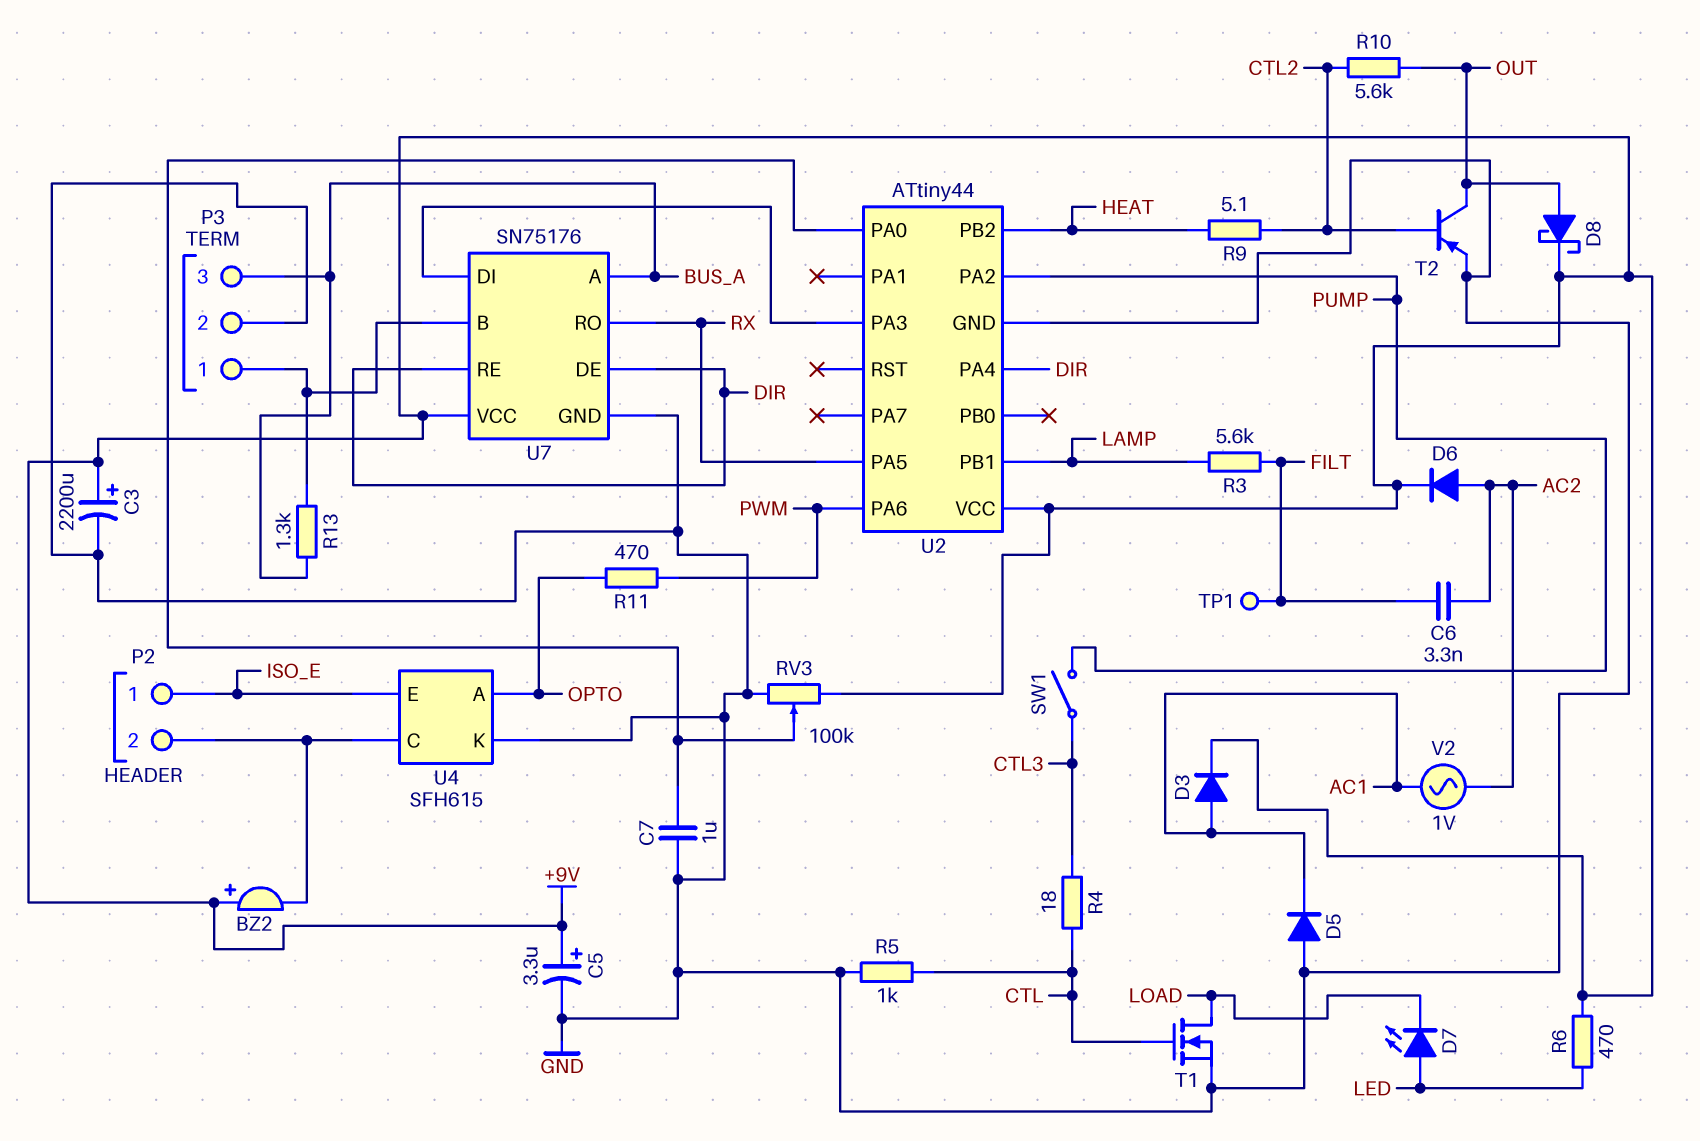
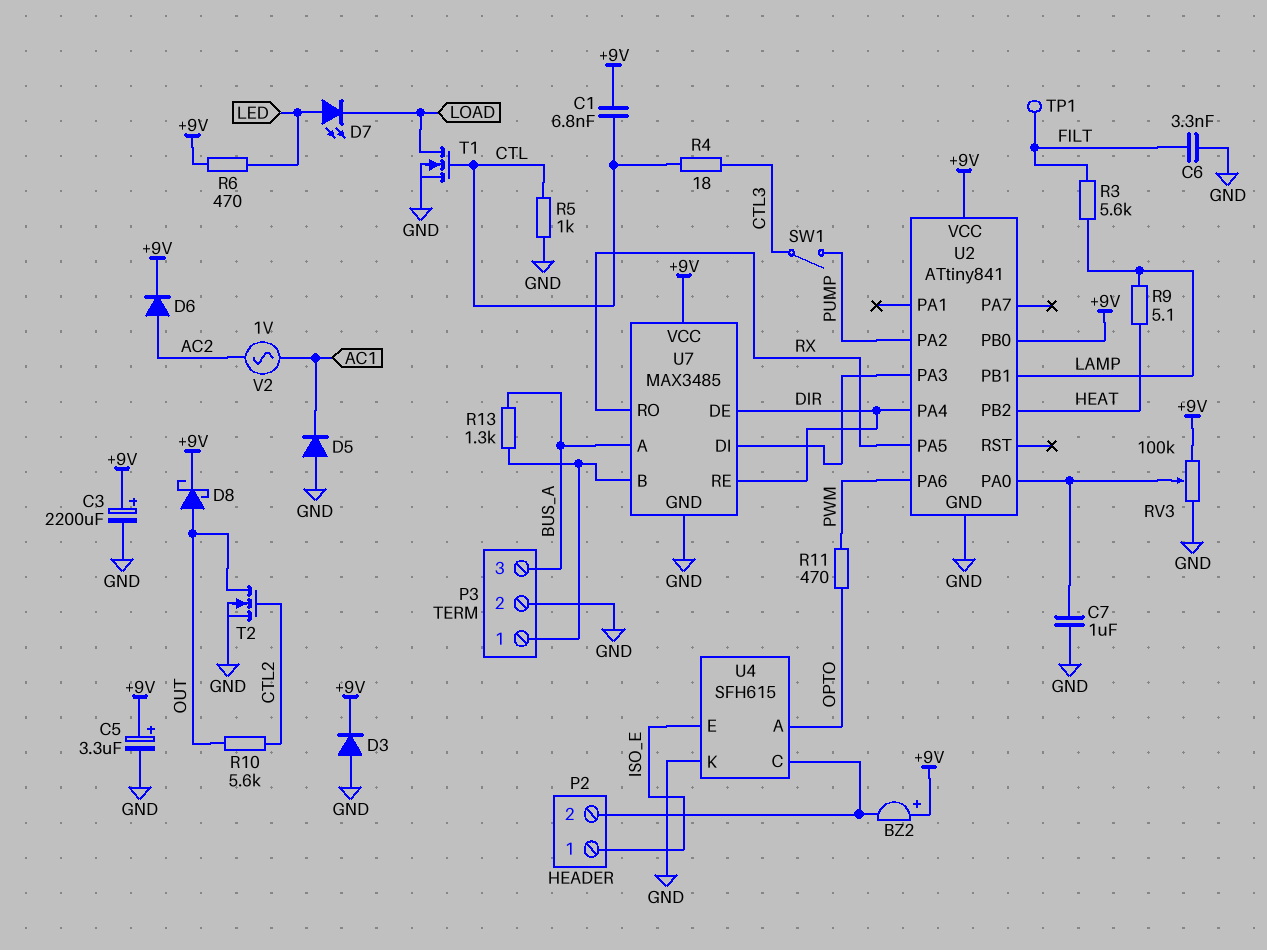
C1: none -> 6.8nF (+9V, CTL)
C6: 3.3nF (AC2, FILT) -> 3.3nF (FILT, GND)
D3: diode (A AC1, K +9V) -> diode (A GND, K +9V)
R9: 5.1 (CTL2, HEAT) -> 5.1 (HEAT, LAMP)
T2: PNP (B CTL2, C OUT, E GND) -> NMOS (G CTL2, D OUT, S GND)
U2: ATtiny44 -> ATtiny841
U2 pin PB0: none -> +9V
U7: SN75176 -> MAX3485

